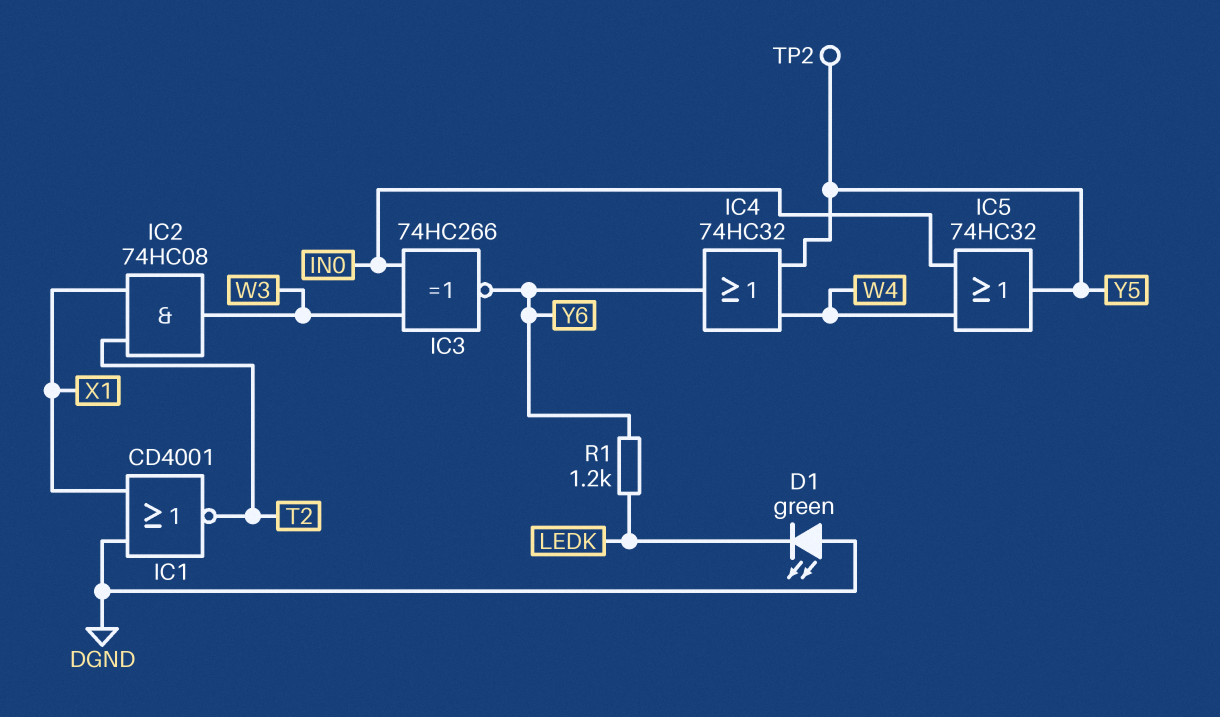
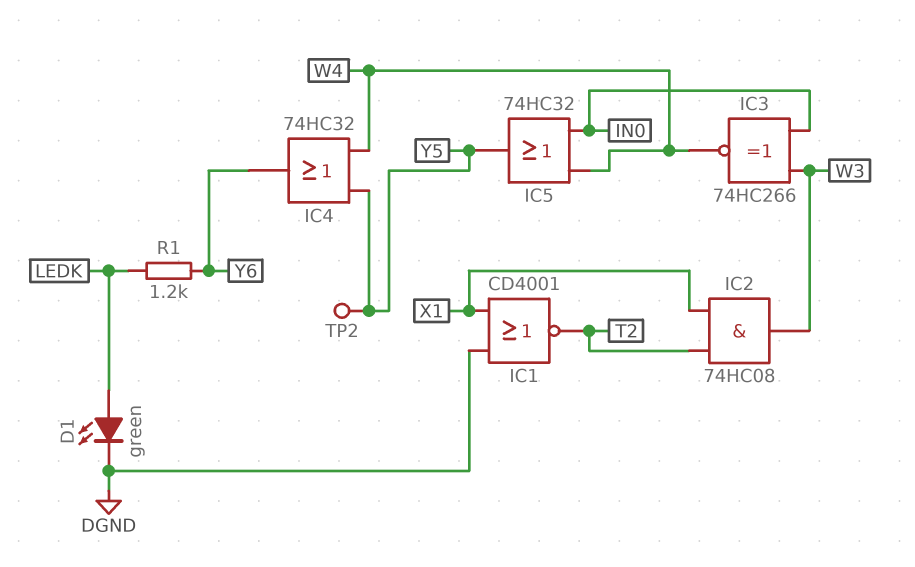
D1: LED green (A DGND, K LEDK) -> LED green (A LEDK, K DGND)
IC3: XNOR 74HC266 (in IN0, in W3, out Y6) -> XNOR 74HC266 (in IN0, in W3, out W4)

